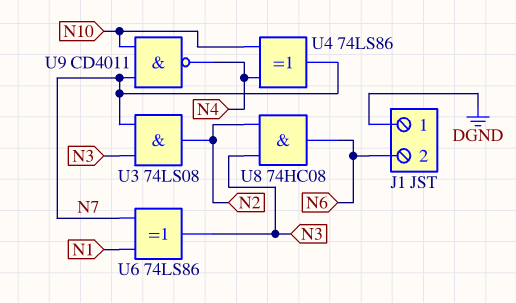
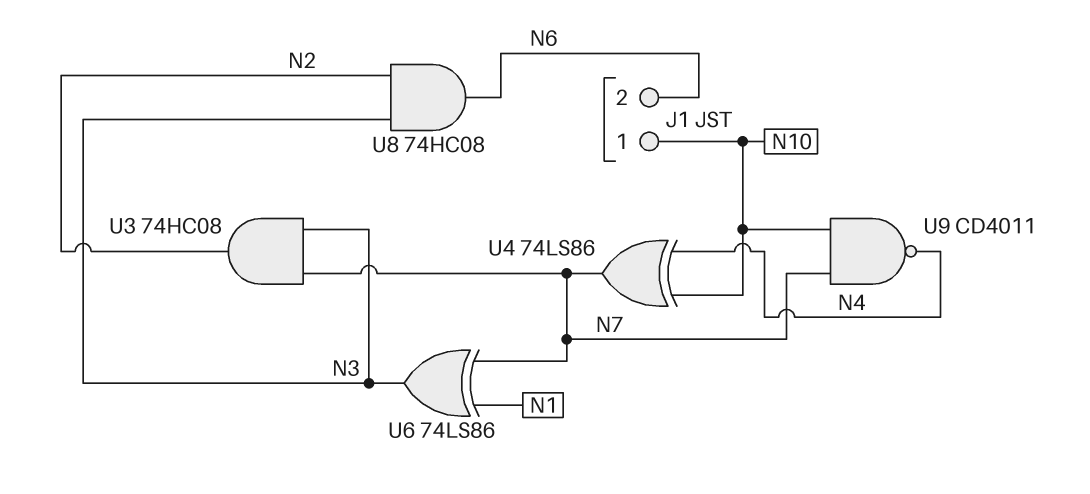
J1 pin 1: DGND -> N10
U3: AND 74LS08 (in N3, in N7, out N2) -> AND 74HC08 (in N3, in N7, out N2)

